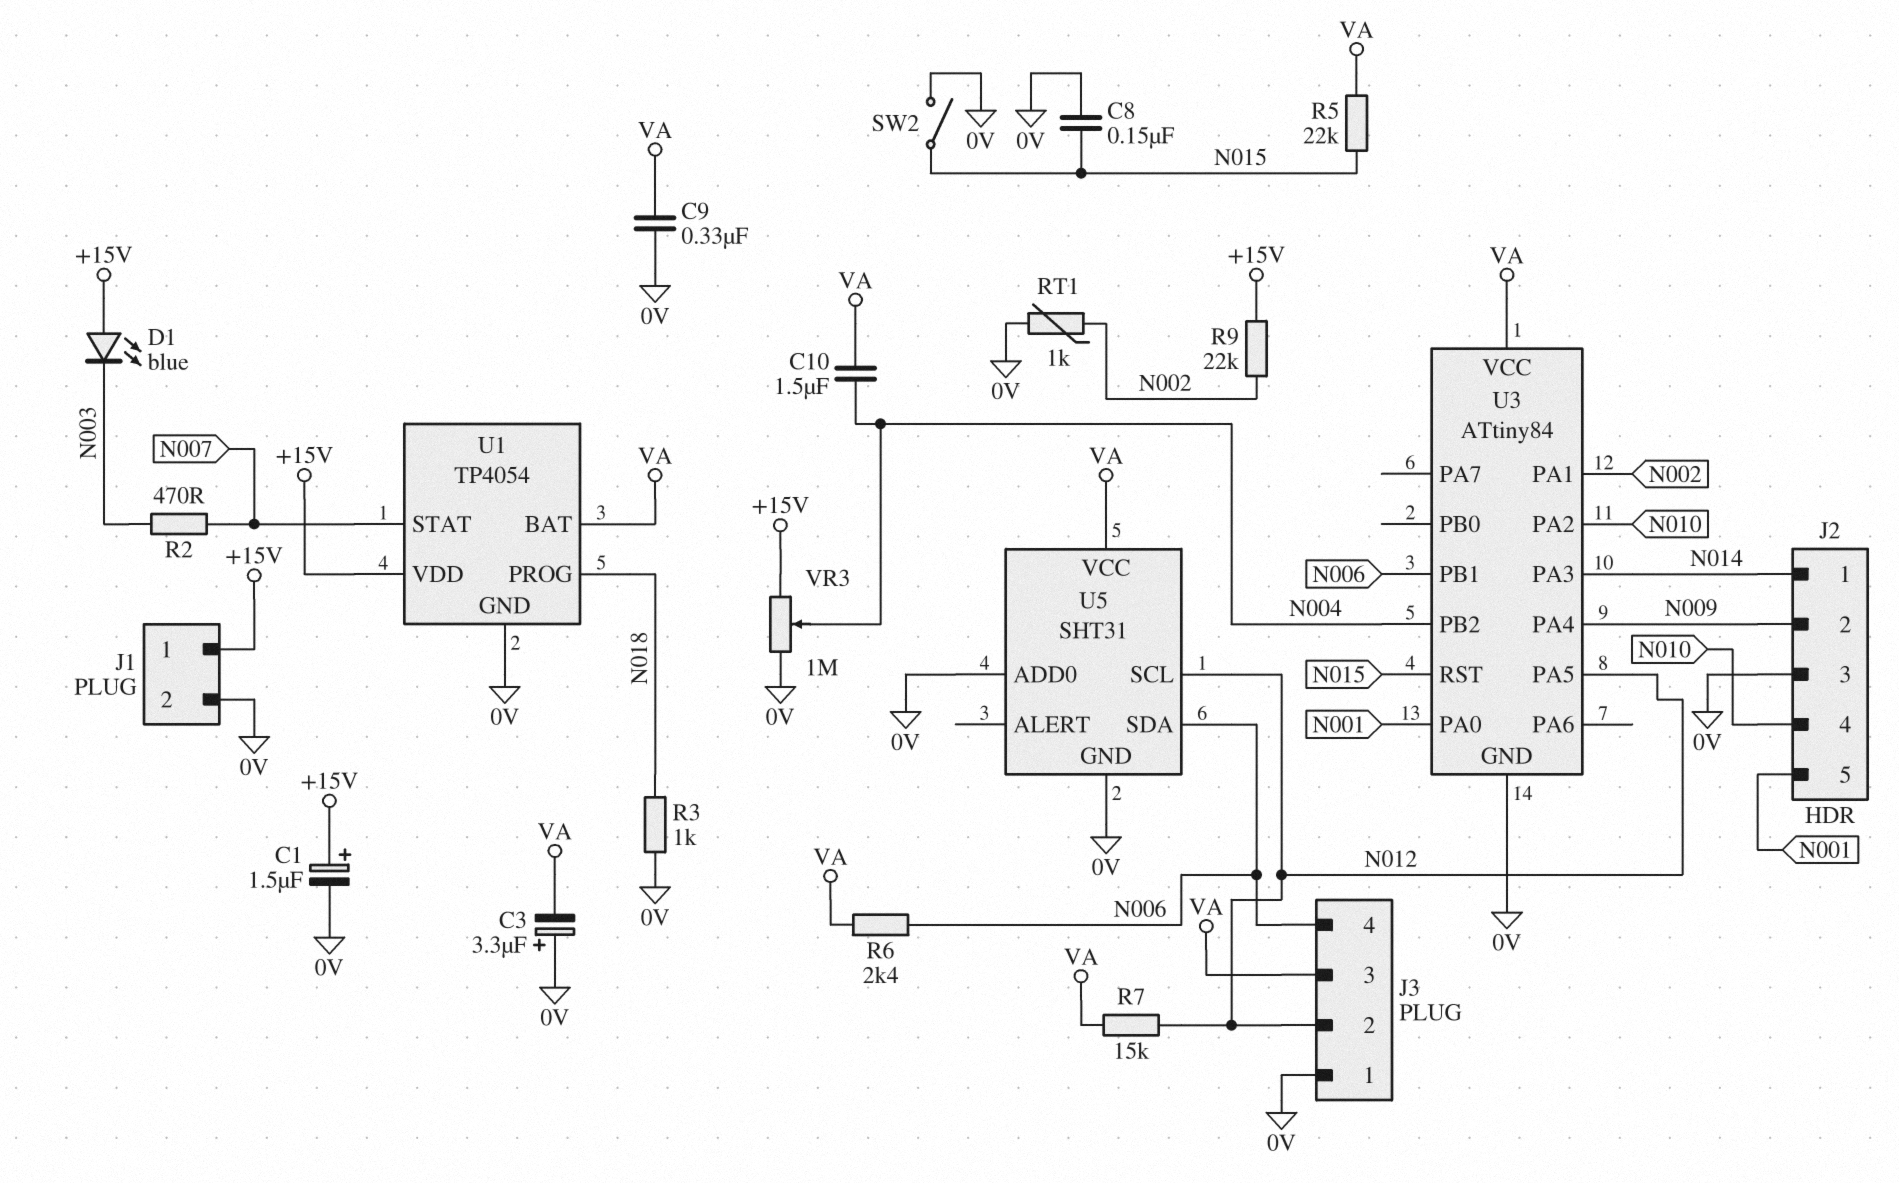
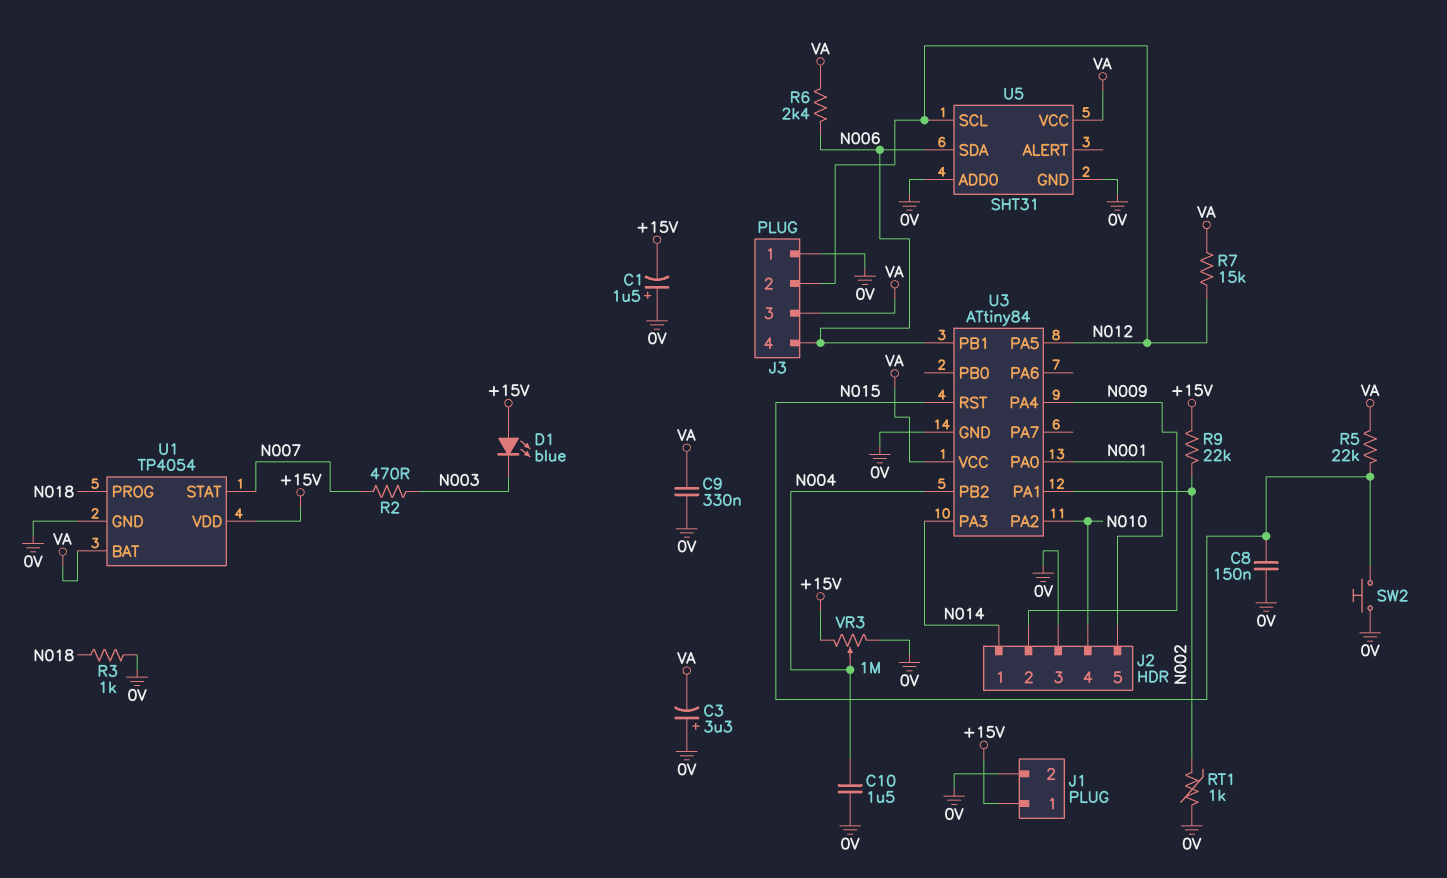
C1: 1.5uF (plus +15V, minus 0V) -> 1.5uF (plus 0V, minus +15V)
C10: 1.5uF (N004, VA) -> 1.5uF (0V, N004)
SW2: switch (0V, N015) -> button (0V, N015)

